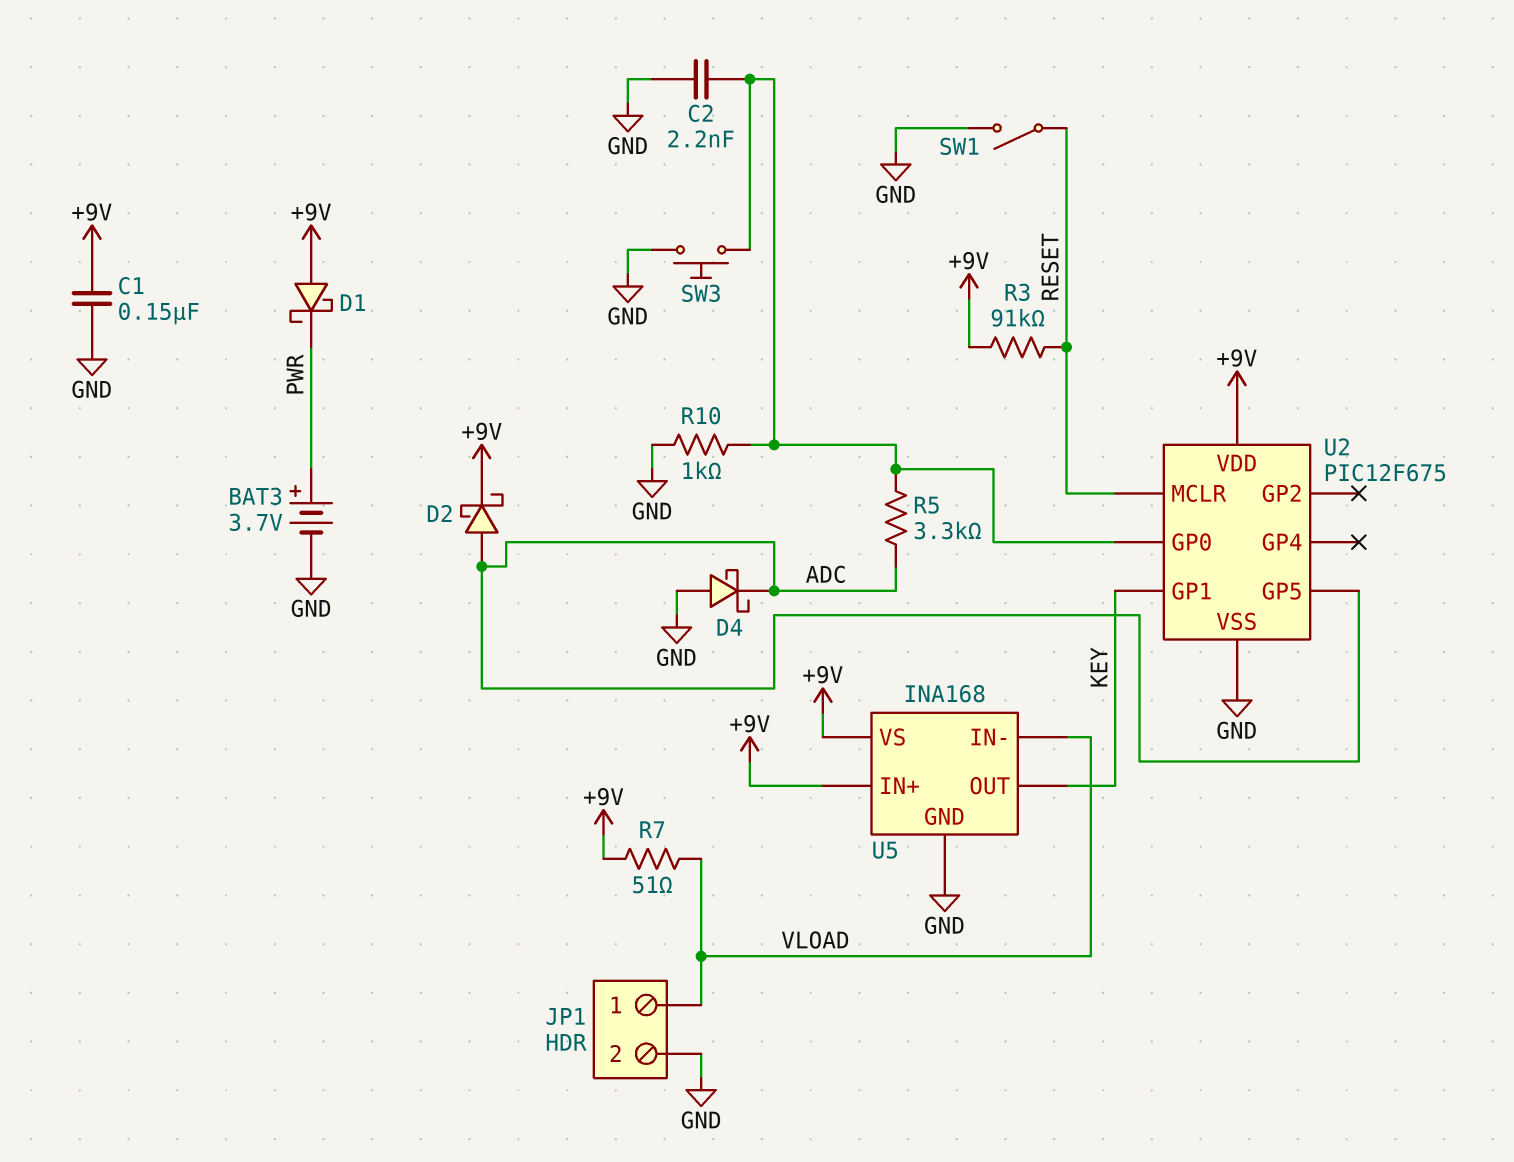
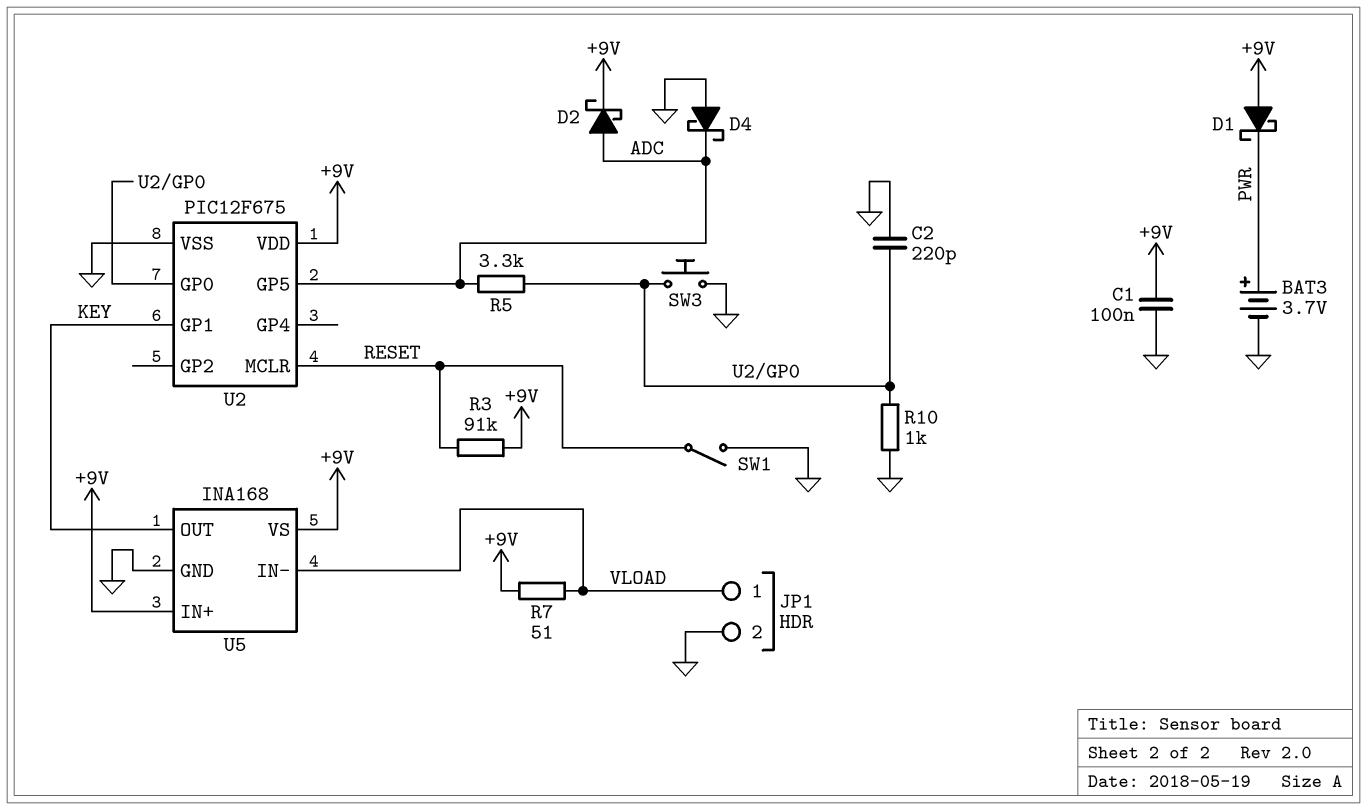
C1: 150nF (+9V, GND) -> 100nF (+9V, GND)
C2: 2.2nF (GND, U2/GP0) -> 220pF (GND, U2/GP0)

